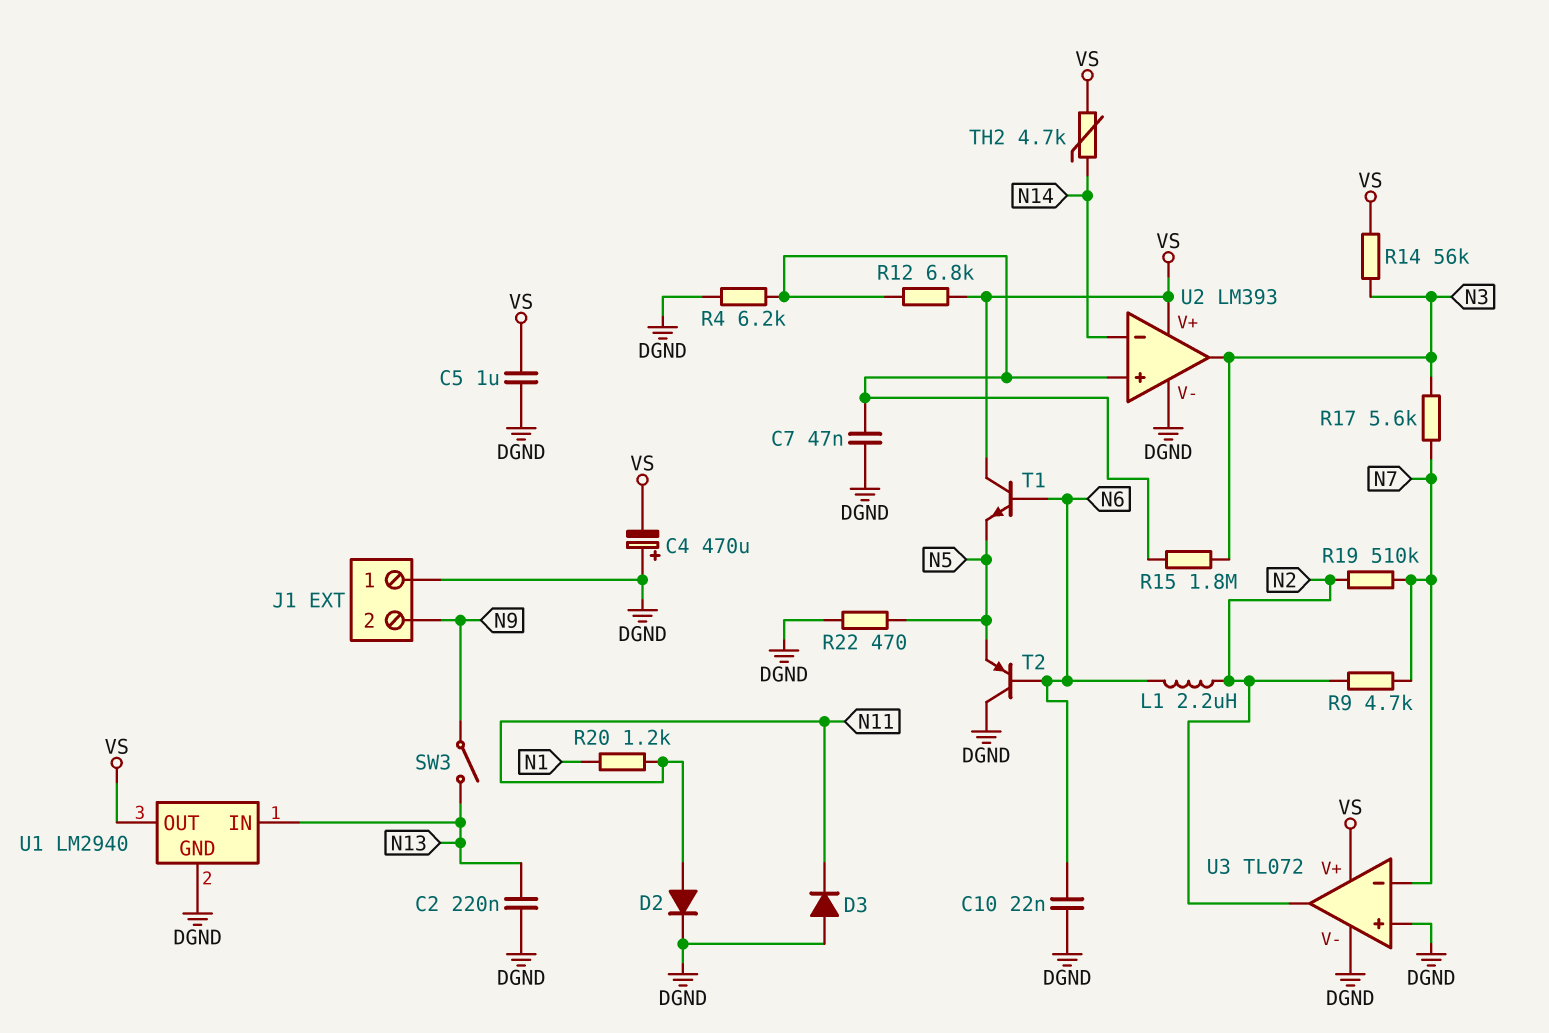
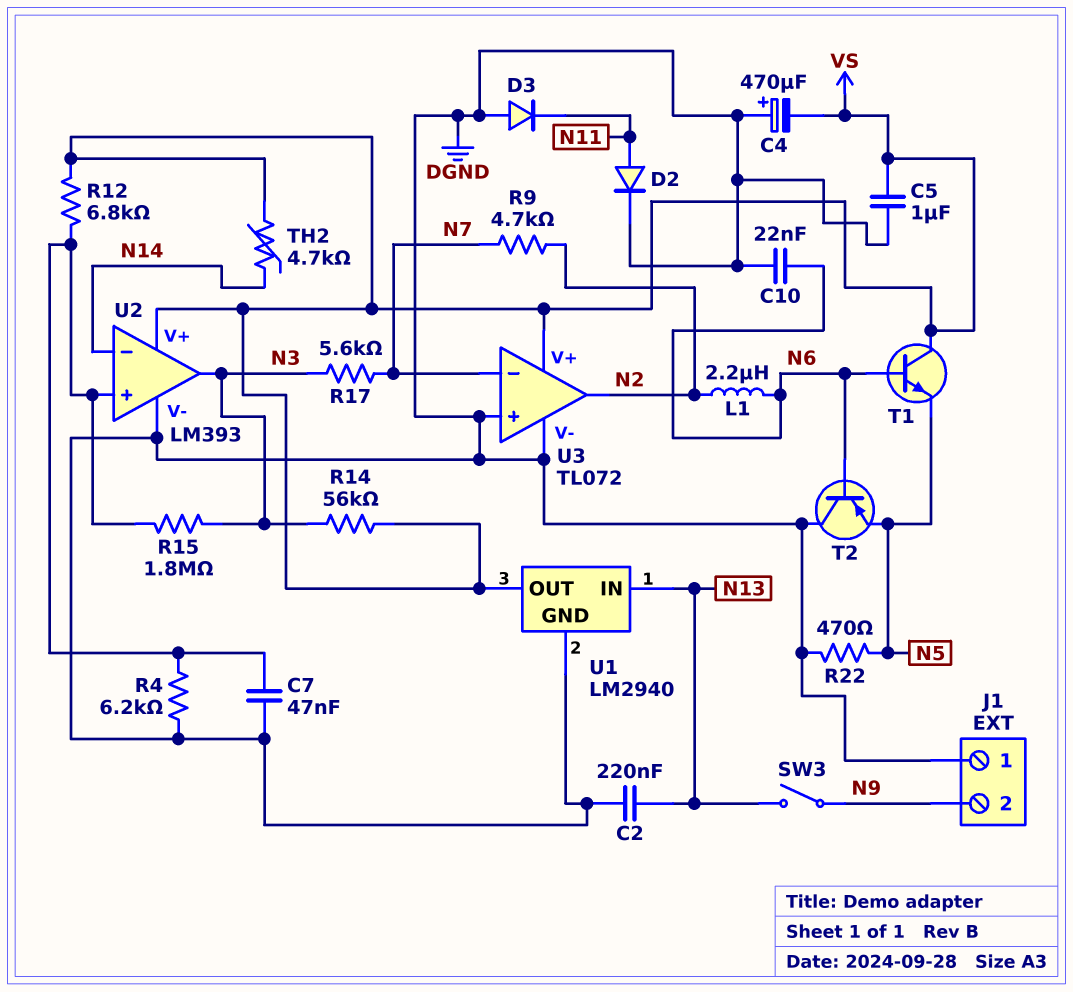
R19: 510k (N2, N7) -> none
R20: 1.2k (N1, N11) -> none

